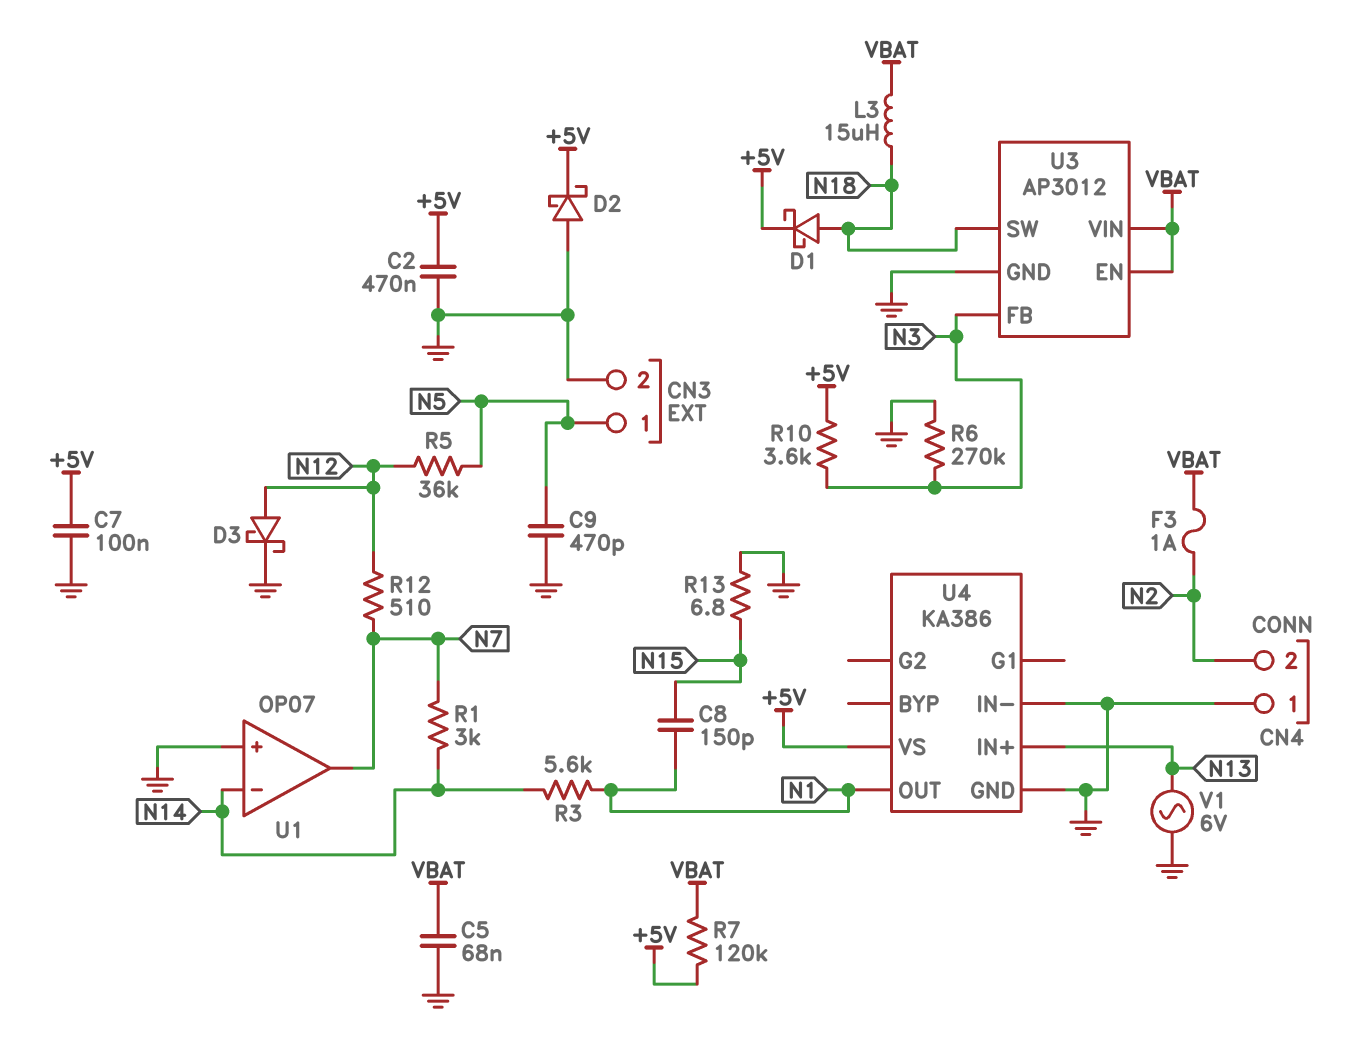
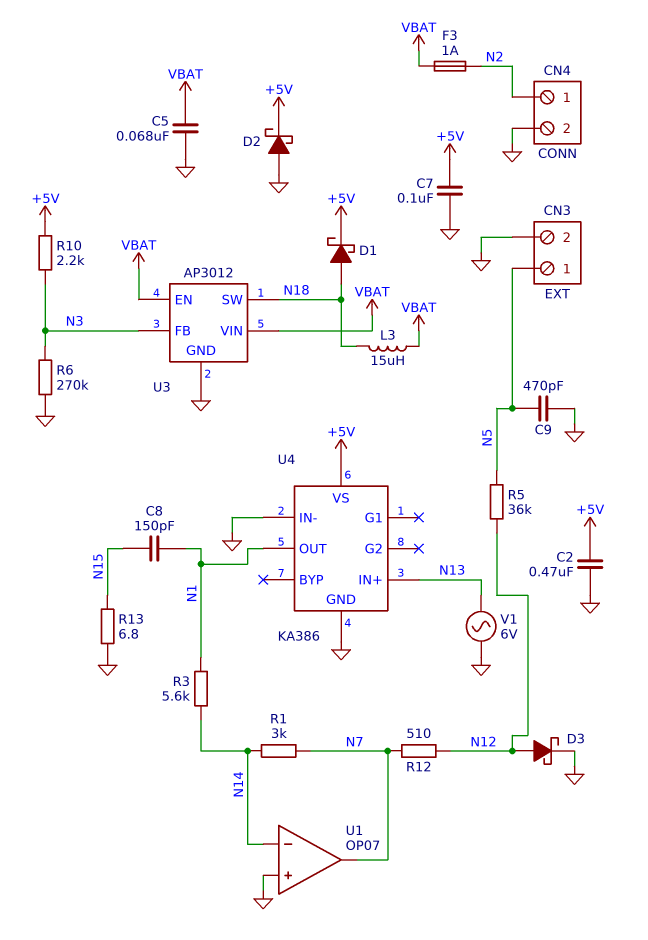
CN4 pin 1: GND -> N2
CN4 pin 2: N2 -> GND
R7: 120k (+5V, VBAT) -> none
R10: 3.6k (+5V, N3) -> 2.2k (+5V, N3)

